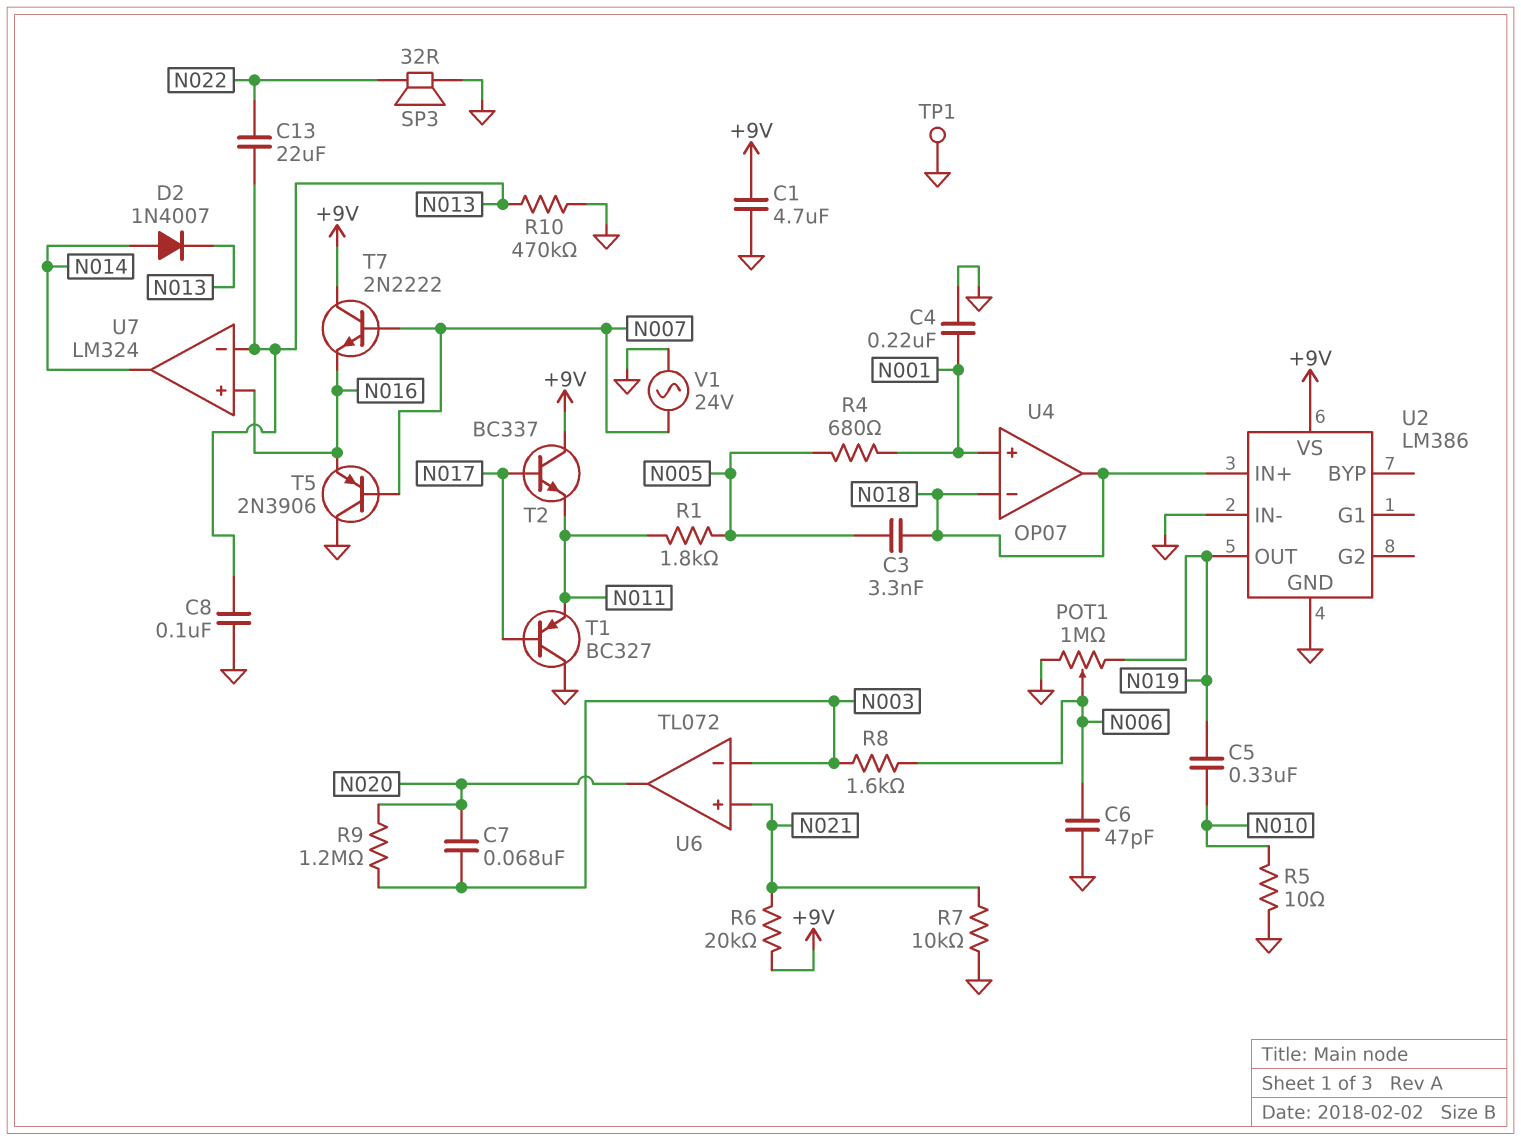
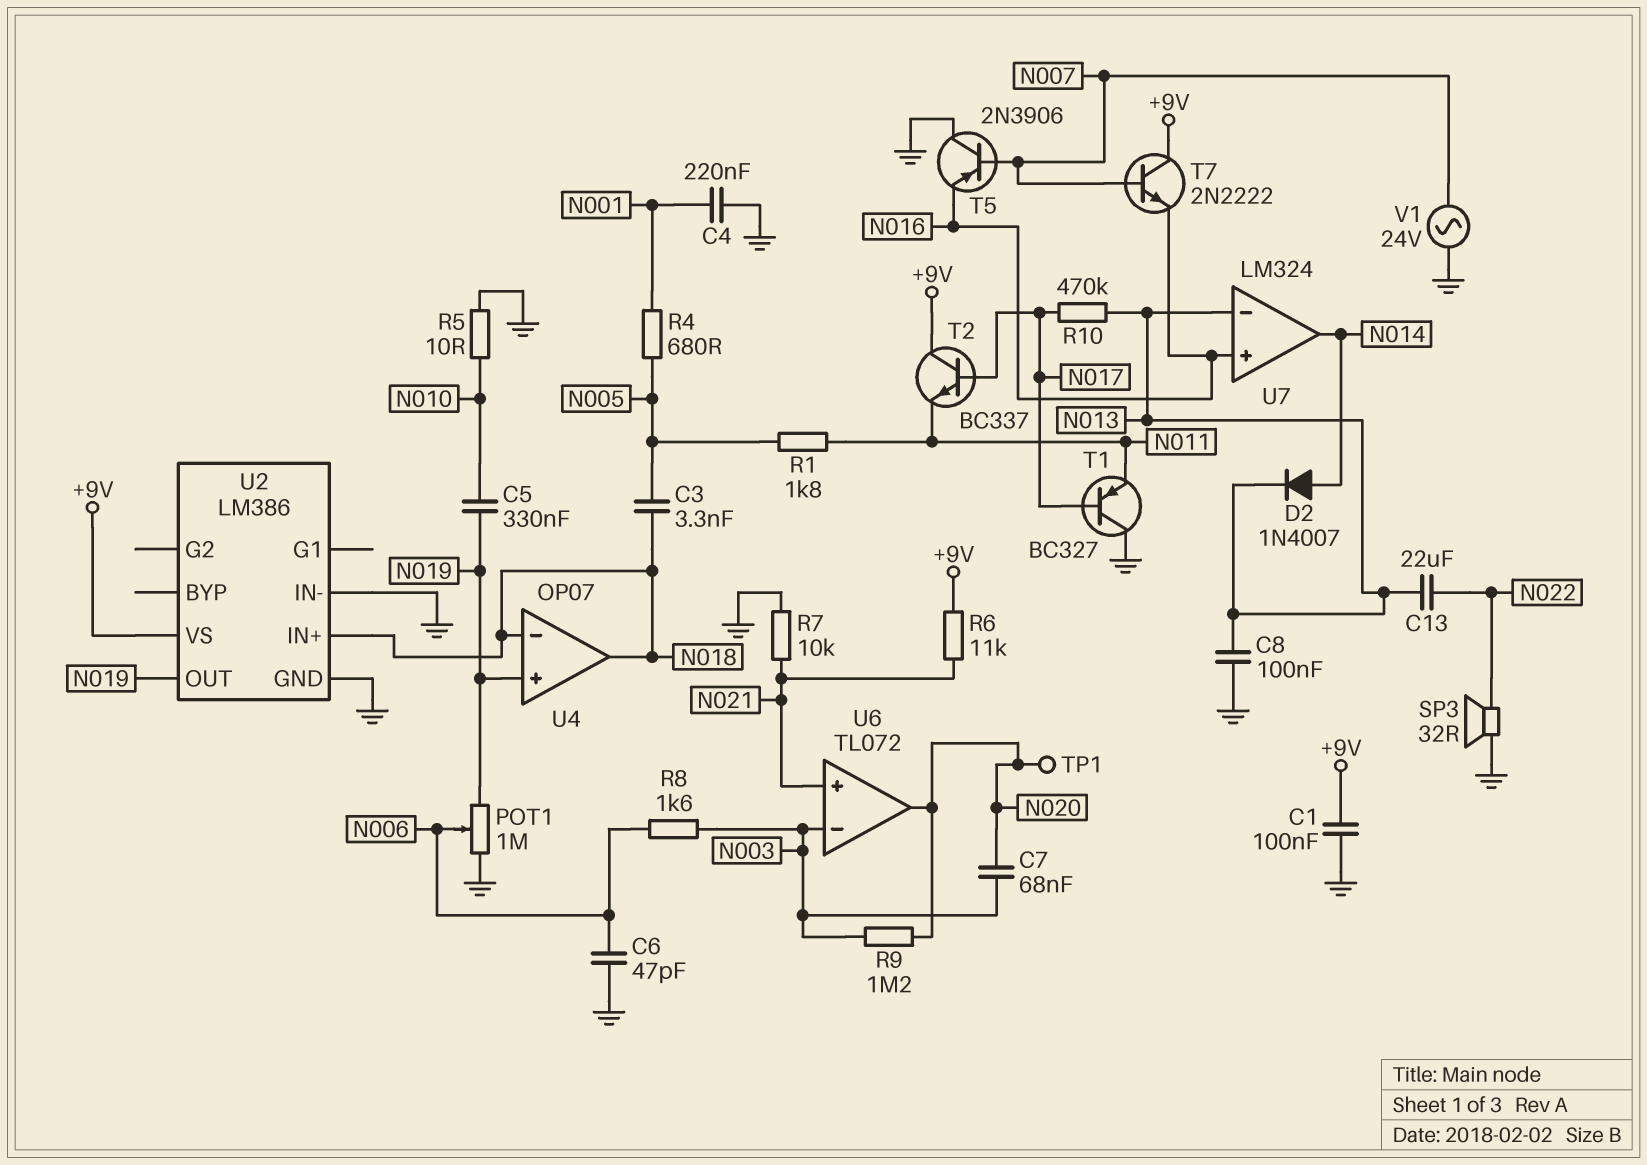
C1: 4.7uF (+9V, GND) -> 100nF (+9V, GND)
R6: 20k (+9V, N021) -> 11k (+9V, N021)
R10: 470k (GND, N013) -> 470k (N013, N017)
TP1: test point (GND) -> test point (N020)
U4 pin in+: N001 -> N019

